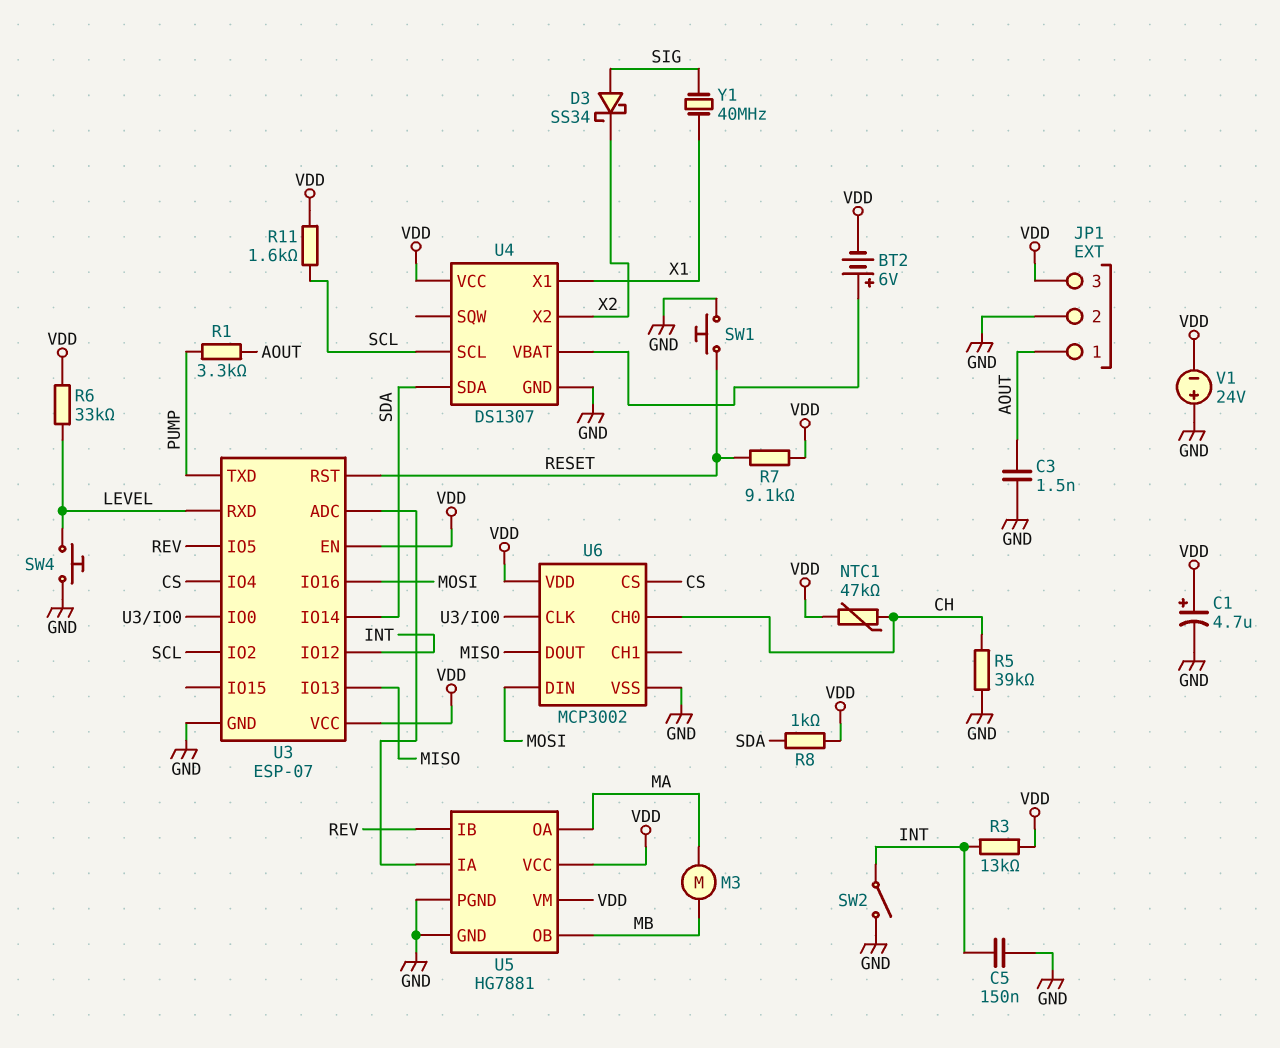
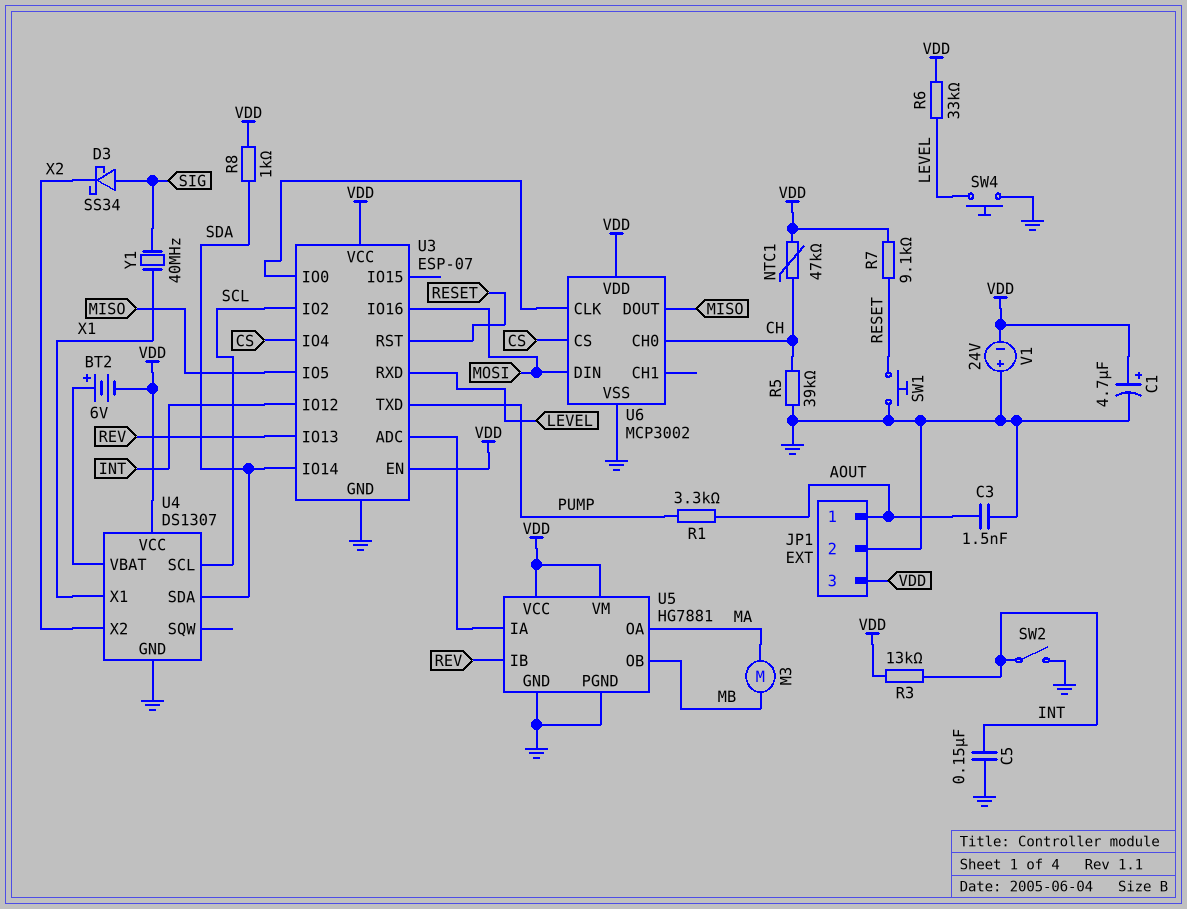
R11: 1.6k (SCL, VDD) -> none
U3 pin IO5: REV -> MISO
U3 pin IO13: MISO -> REV

